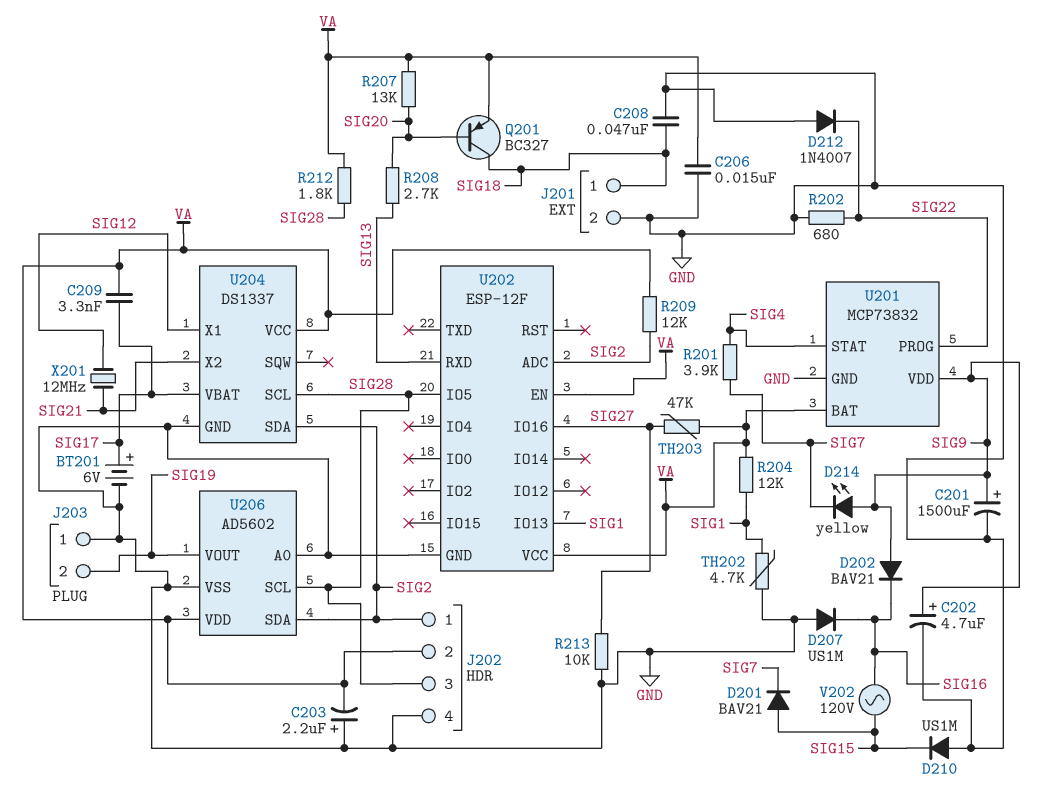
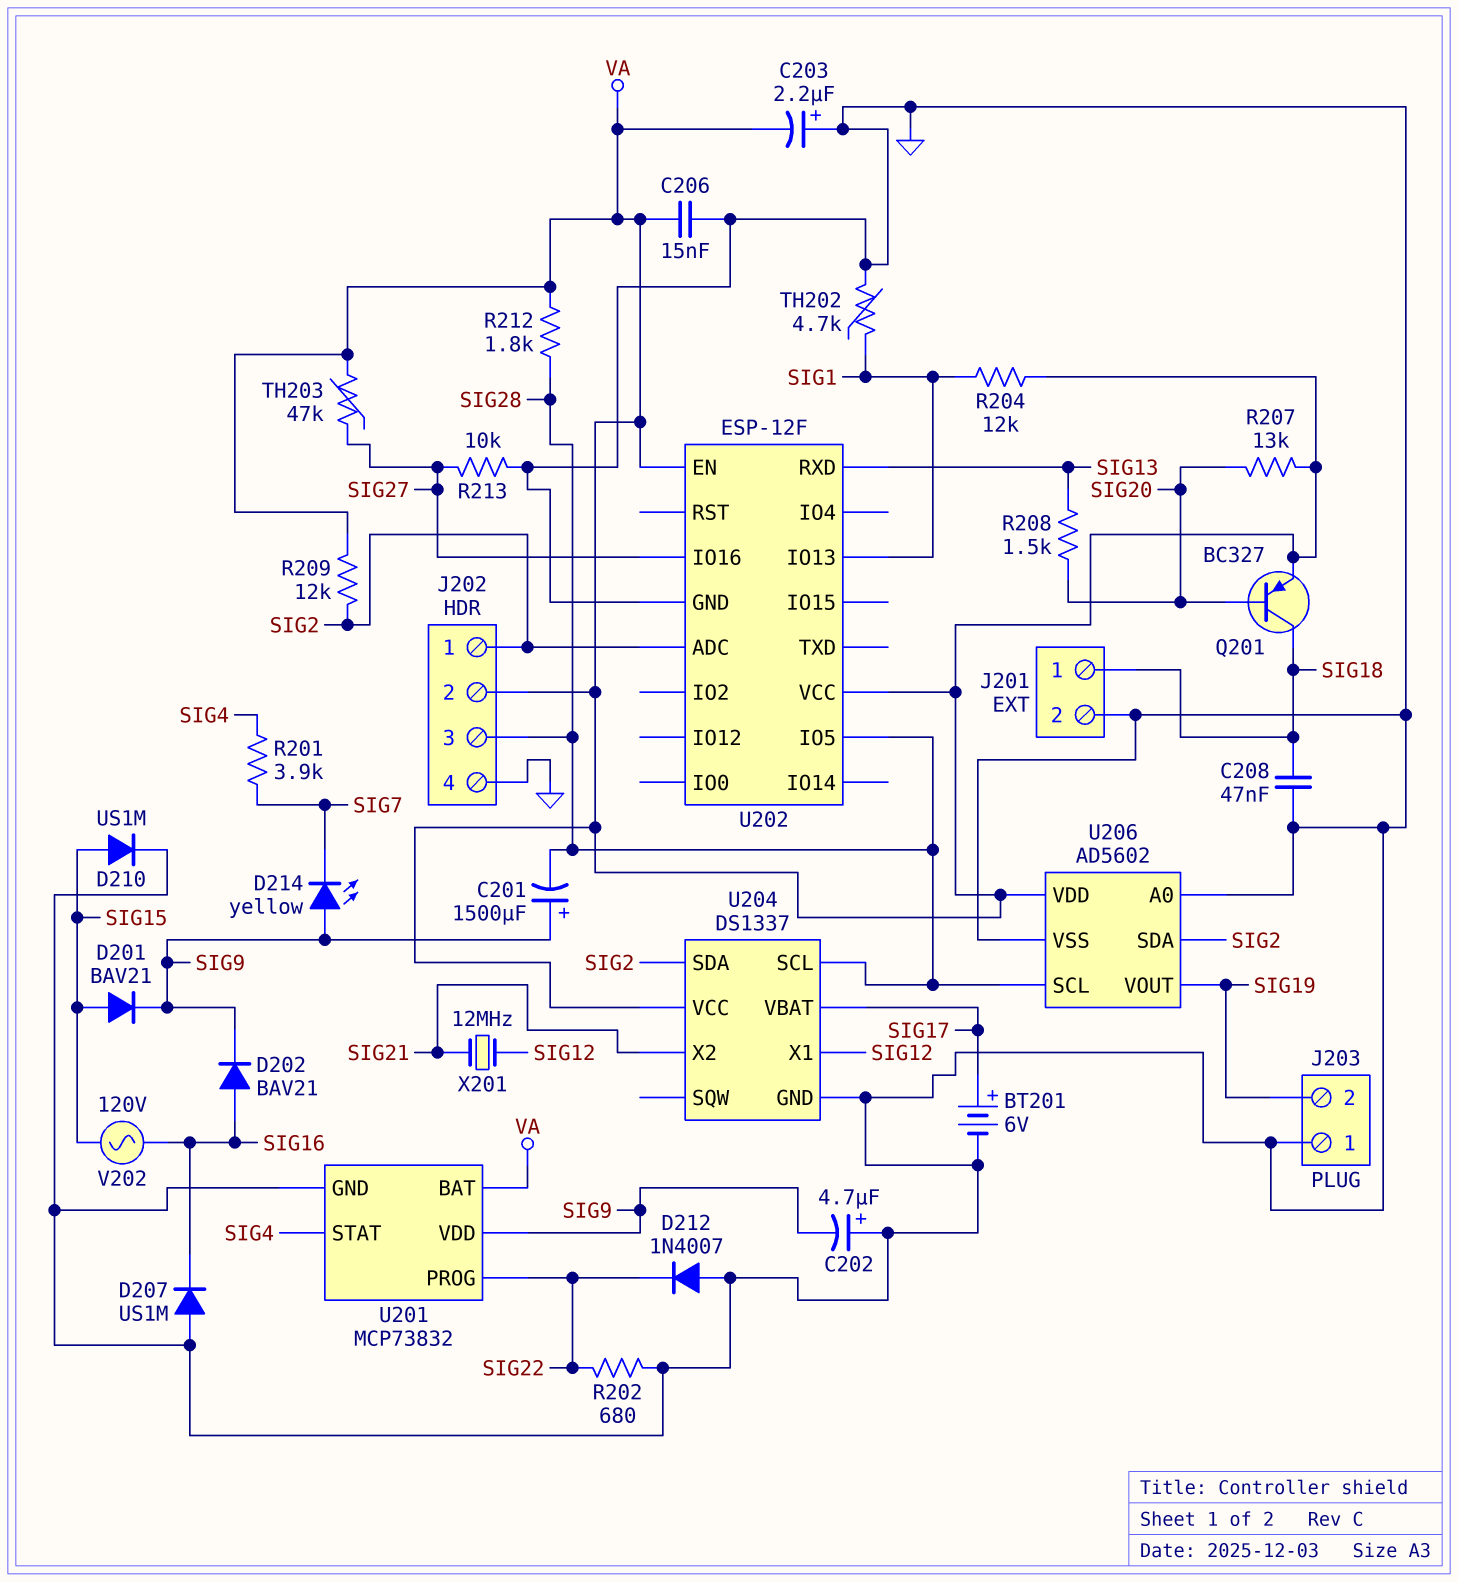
C201: 1500uF (plus SIG9, minus GND) -> 1500uF (plus SIG9, minus SIG28)
C202: 4.7uF (plus SIG9, minus GND) -> 4.7uF (plus GND, minus SIG9)
C209: 3.3nF (SIG17, VA) -> none
D201: diode BAV21 (A SIG15, K SIG7) -> diode BAV21 (A SIG15, K SIG9)
D202: diode BAV21 (A SIG9, K SIG16) -> diode BAV21 (A SIG16, K SIG9)
D210: diode US1M (A GND, K SIG15) -> diode US1M (A SIG15, K GND)
R208: 2.7k (SIG13, SIG20) -> 1.5k (SIG13, SIG20)

